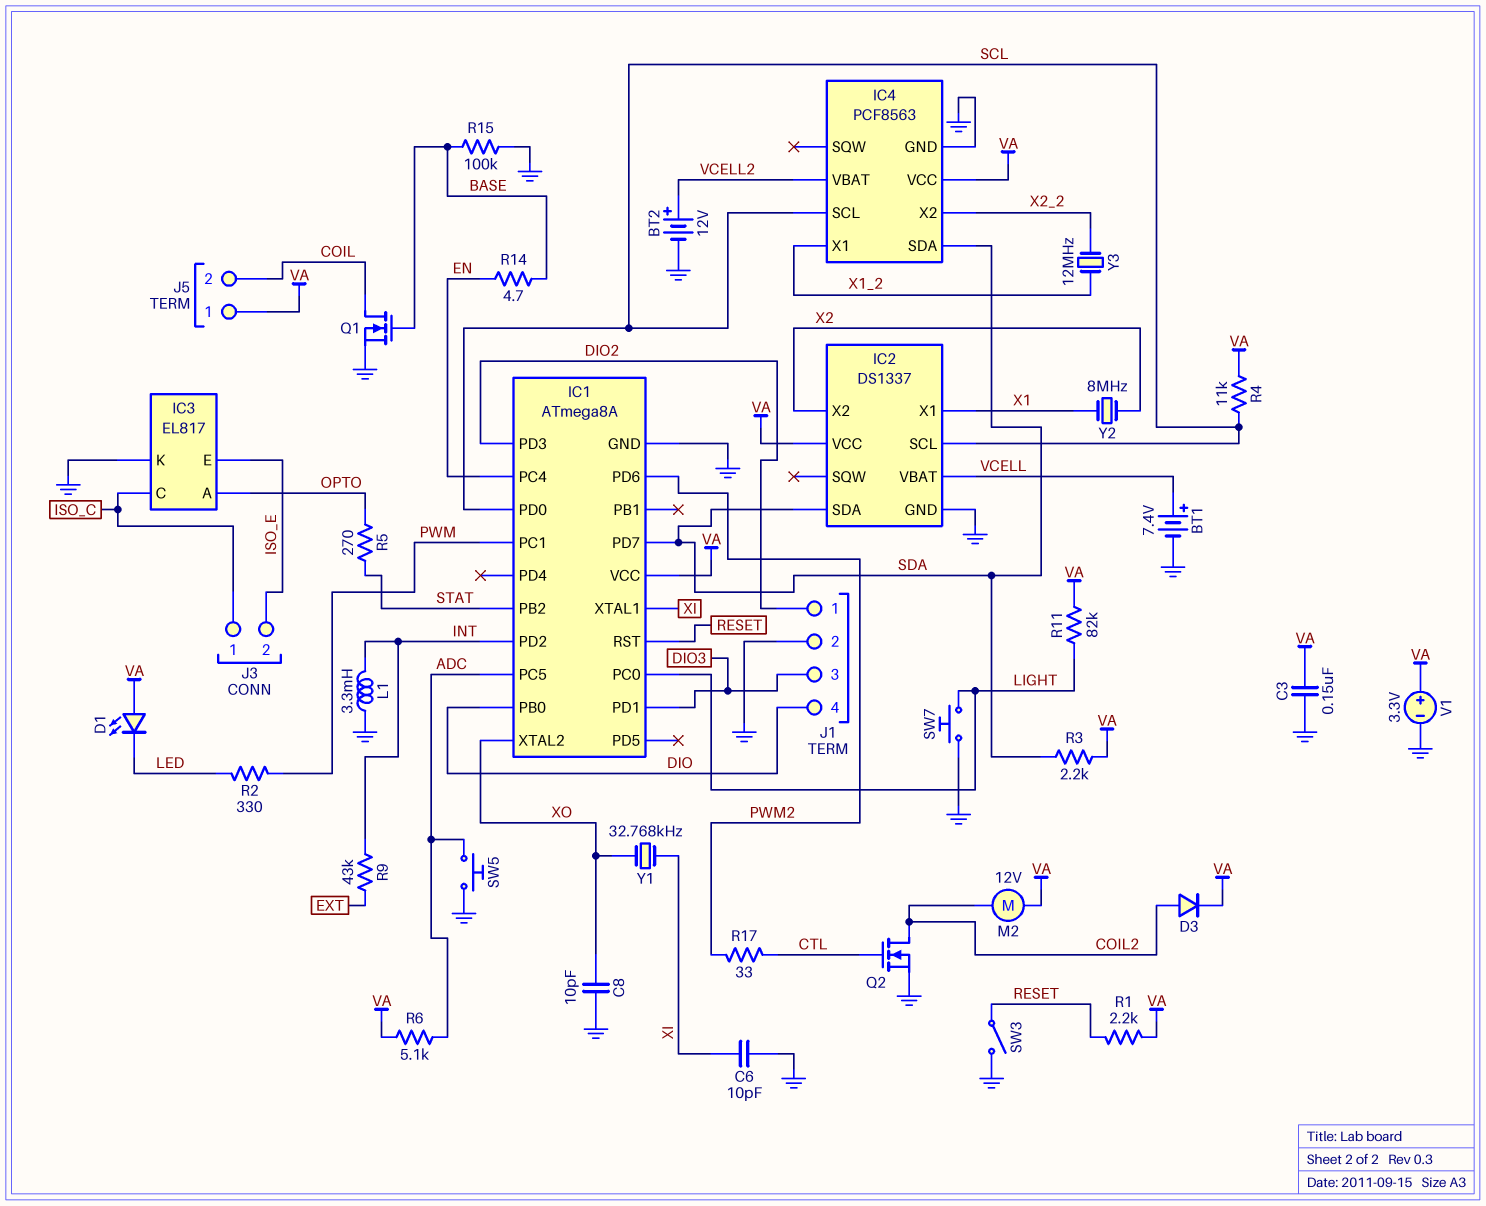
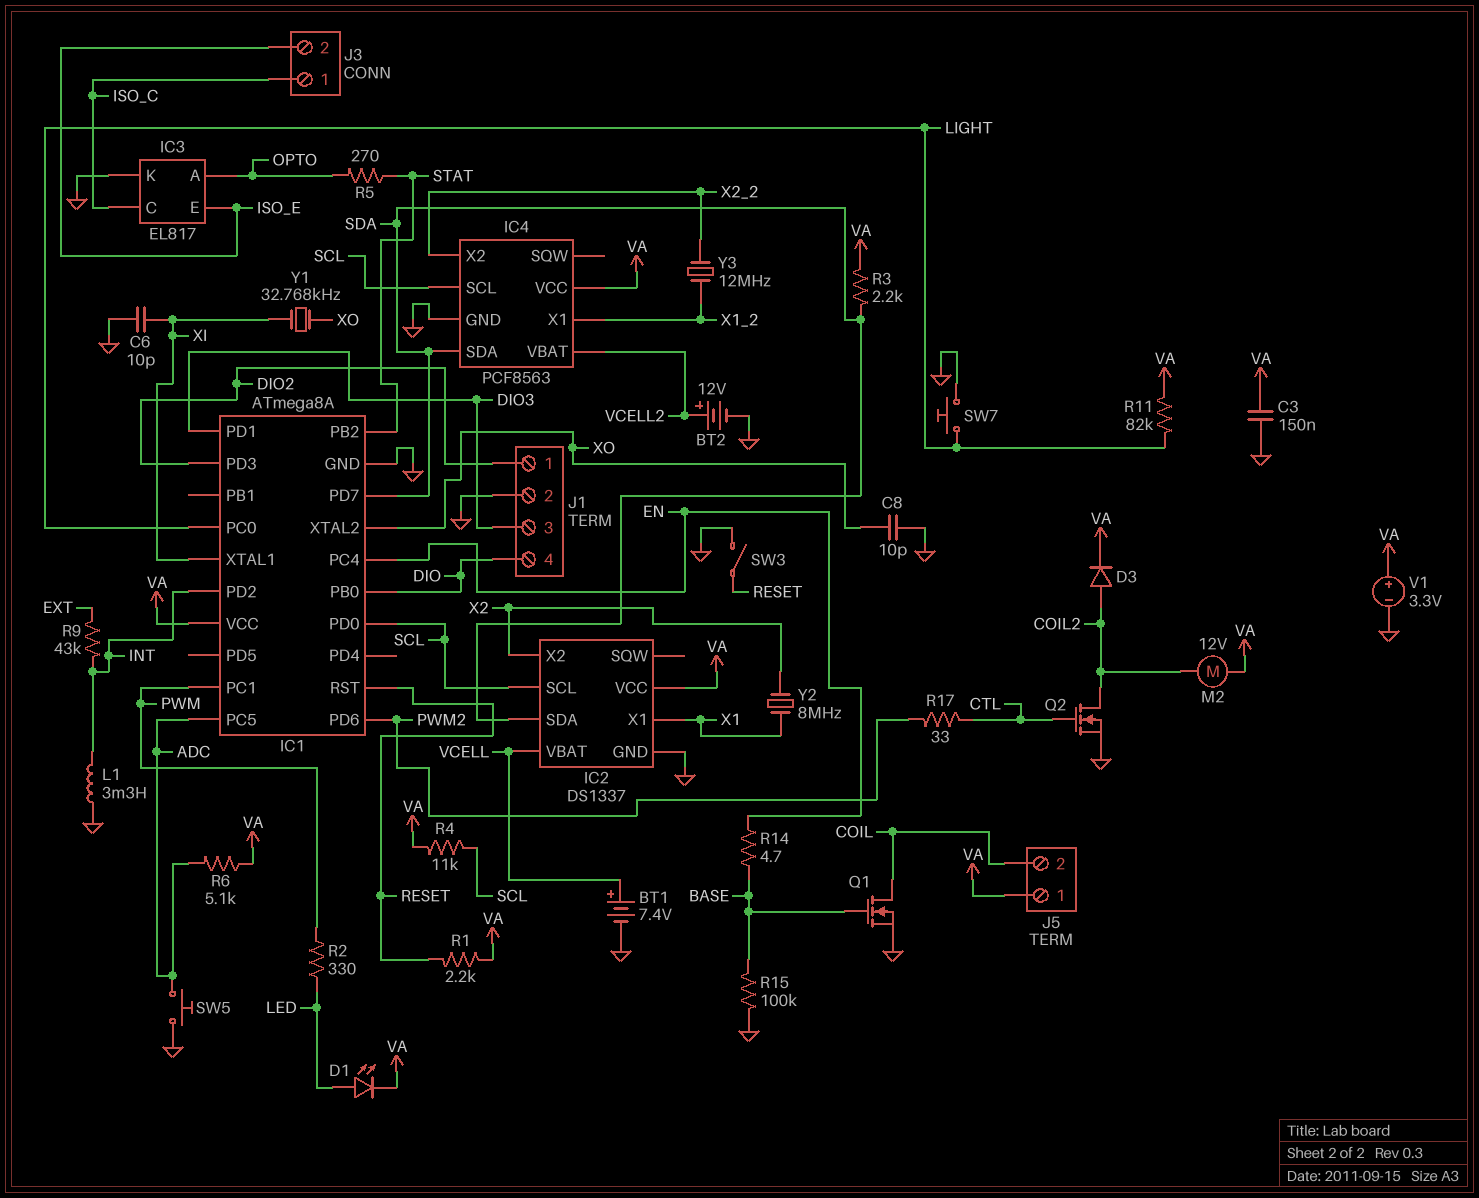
D1: LED (A VA, K LED) -> LED (A LED, K VA)

